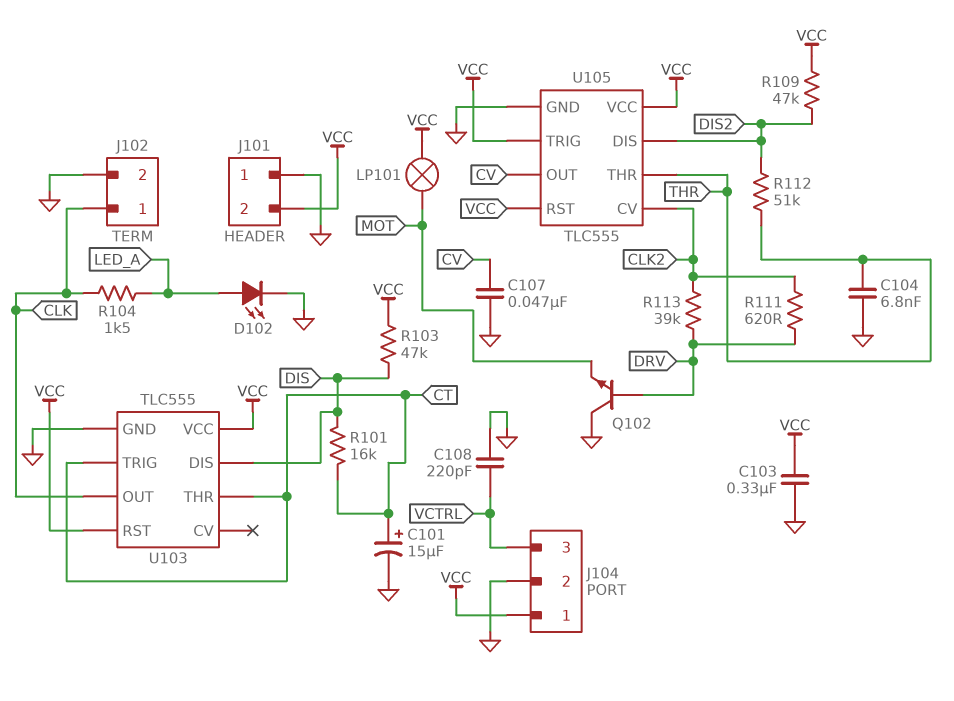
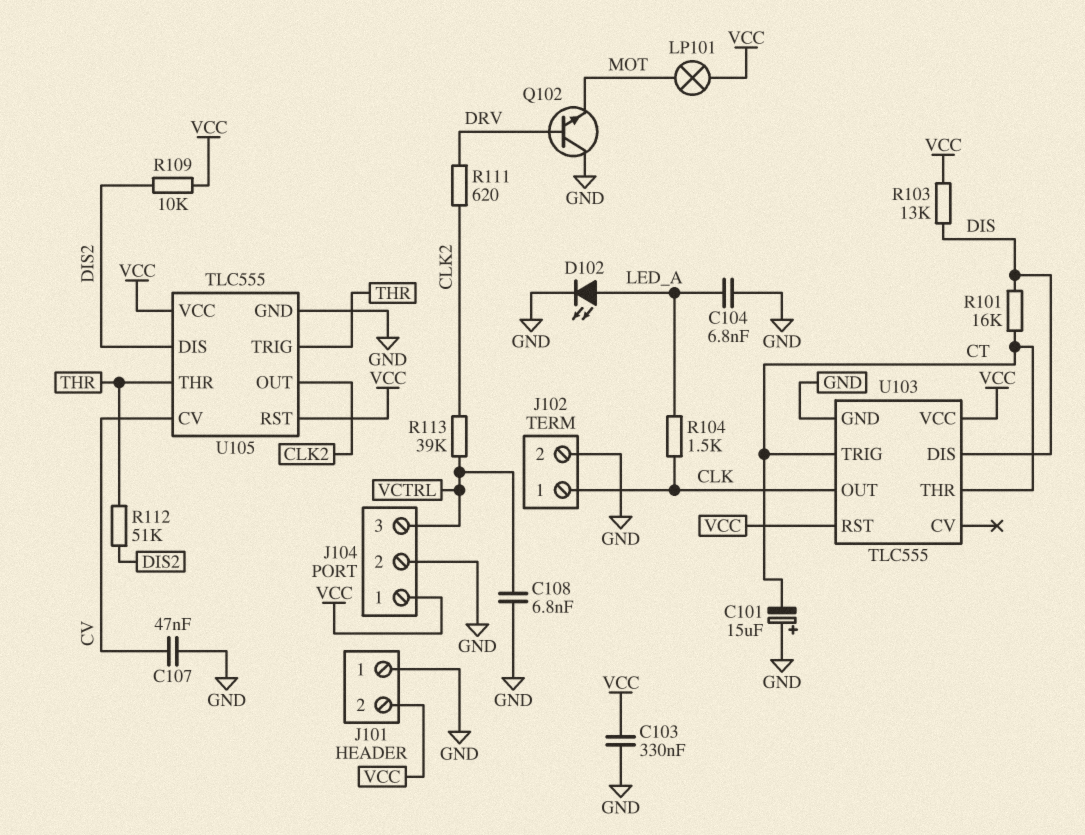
C101: 15uF (plus CT, minus GND) -> 15uF (plus GND, minus CT)
C104: 6.8nF (GND, THR) -> 6.8nF (GND, LED_A)
C108: 220pF (GND, VCTRL) -> 6.8nF (GND, VCTRL)
R103: 47k (DIS, VCC) -> 13k (DIS, VCC)
R109: 47k (DIS2, VCC) -> 10k (DIS2, VCC)
R113: 39k (CLK2, DRV) -> 39k (CLK2, VCTRL)
U105 pin CV: CLK2 -> CV
U105 pin OUT: CV -> CLK2
U105 pin TRIG: VCC -> THR

